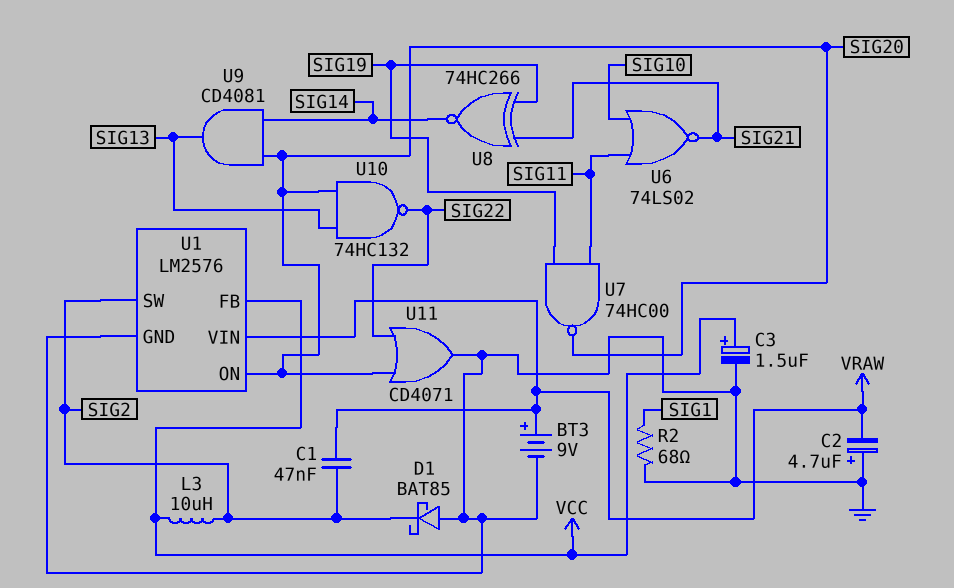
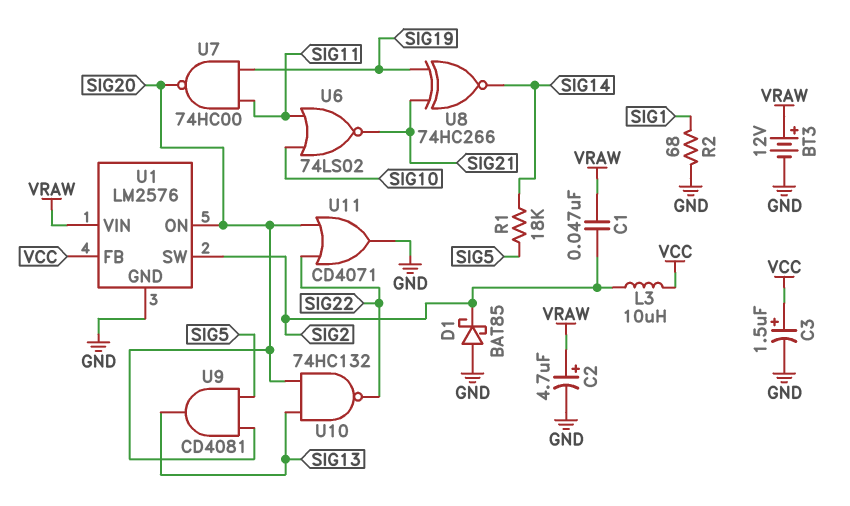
BT3: 9V (plus VRAW, minus GND) -> 12V (plus VRAW, minus GND)
C2: 4.7uF (plus GND, minus VRAW) -> 4.7uF (plus VRAW, minus GND)
R1: none -> 18k (SIG5, SIG14)
U9: AND CD4081 (in SIG14, in SIG20, out SIG13) -> AND CD4081 (in SIG5, in SIG20, out SIG13)

